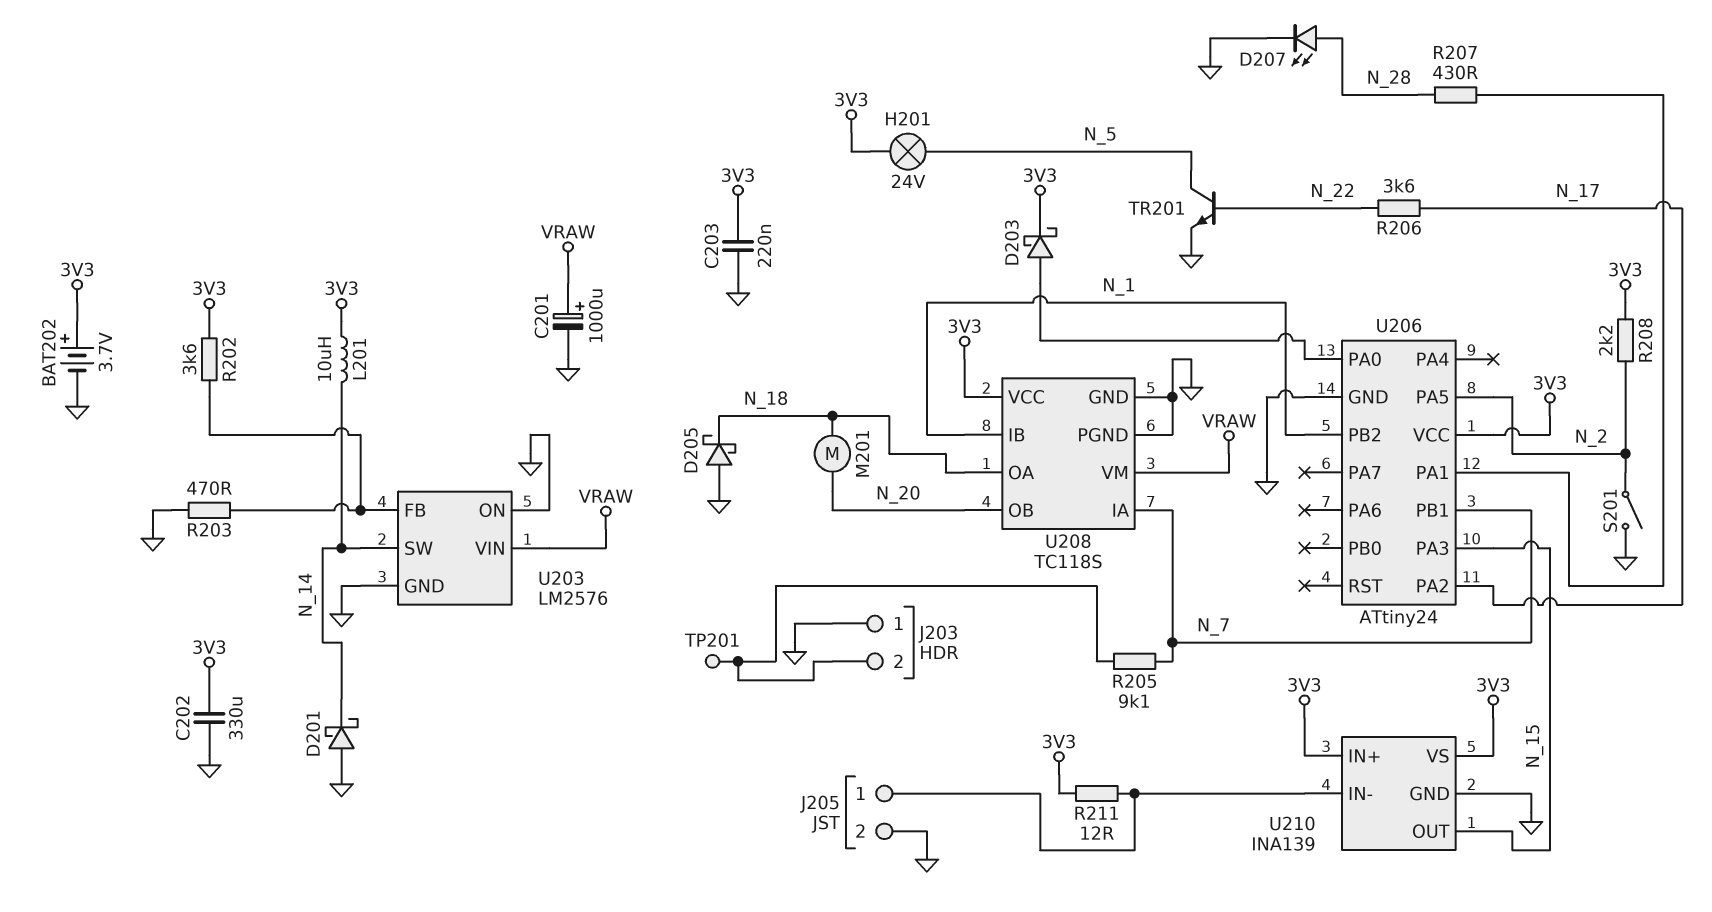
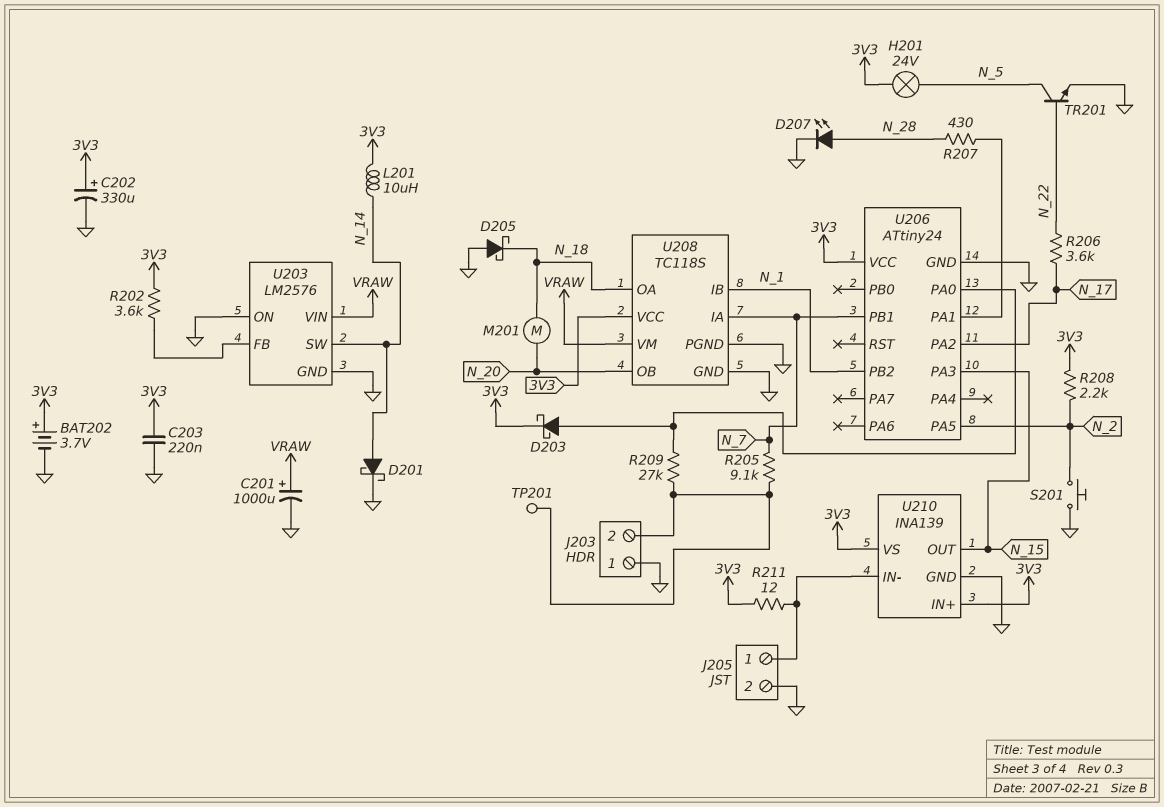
C202: 330uF (3V3, GND) -> 330uF (plus 3V3, minus GND)
D201: schottky (A GND, K N_14) -> schottky (A N_14, K GND)
R203: 470 (GND, U203/FB) -> none
R209: none -> 27k (J203/2, U206/PA0)
S201: switch (GND, N_2) -> button (GND, N_2)

